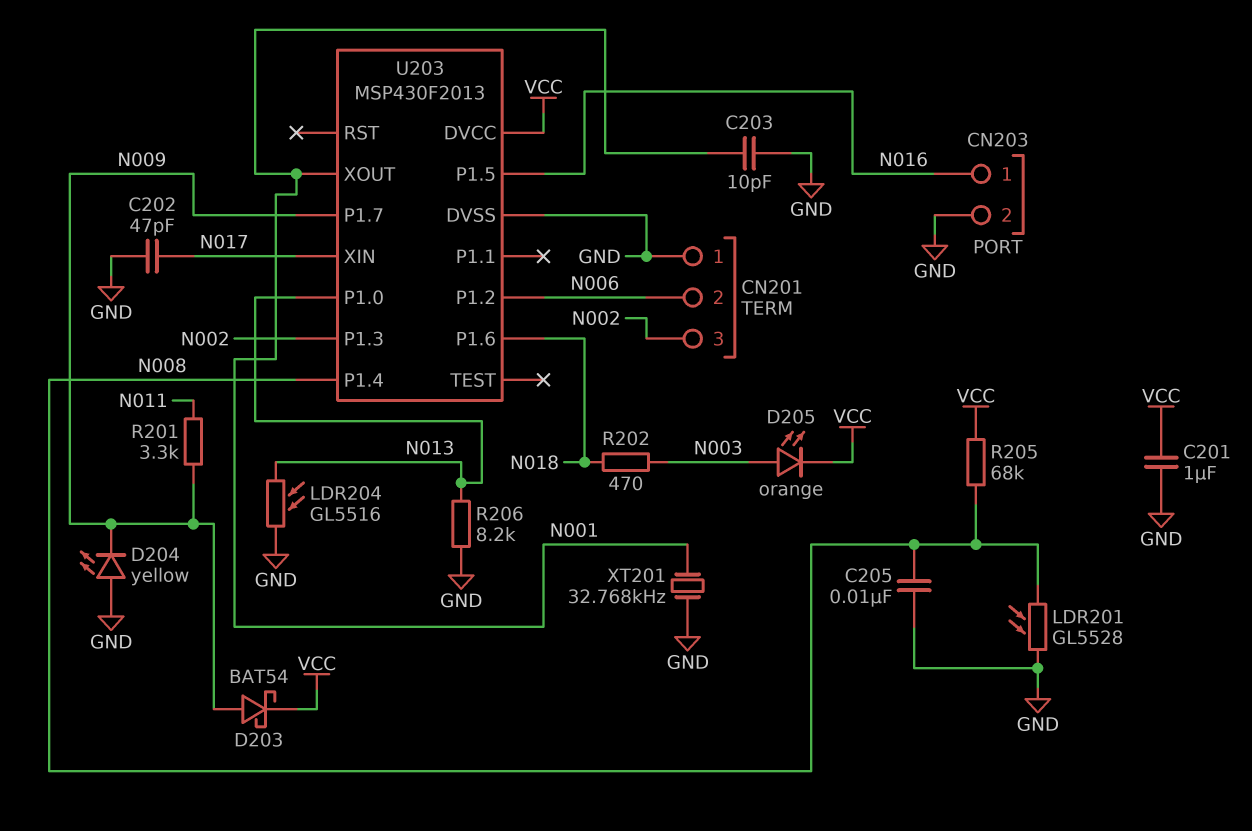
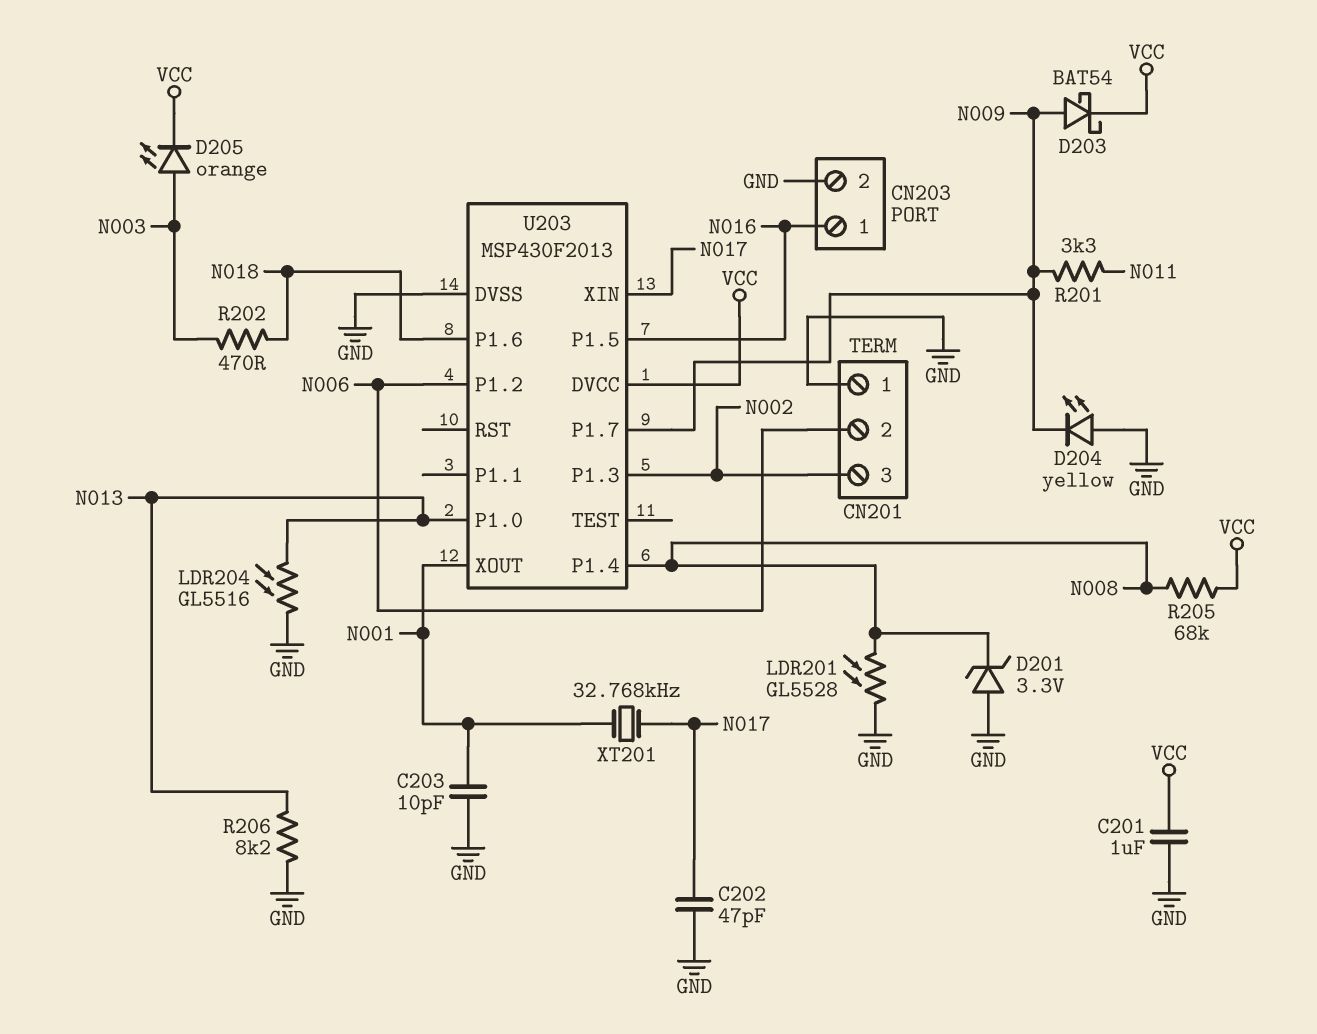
C205: 10nF (GND, N008) -> none
D201: none -> zener 3.3V (A GND, K N008)
XT201: 32.768kHz (GND, N001) -> 32.768kHz (N001, N017)

